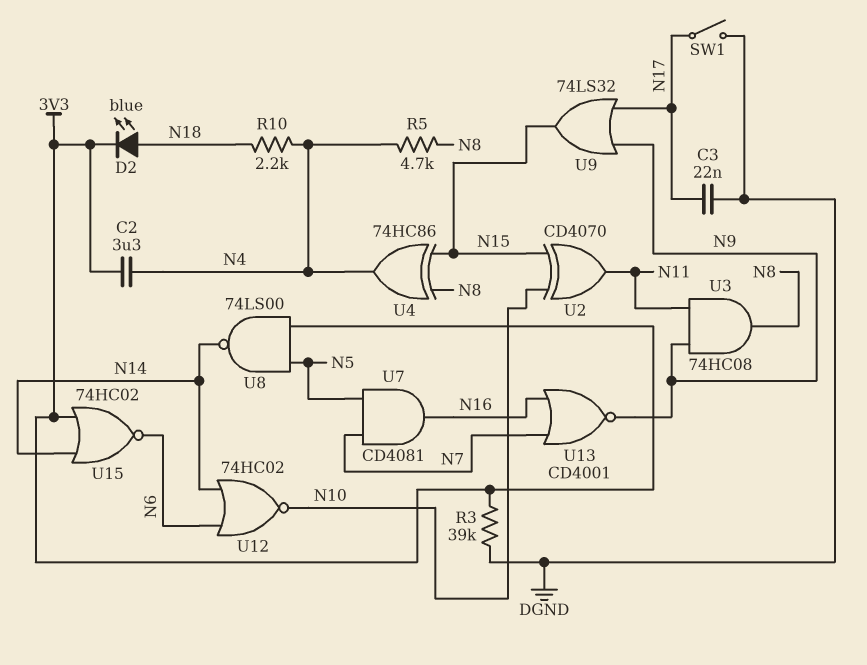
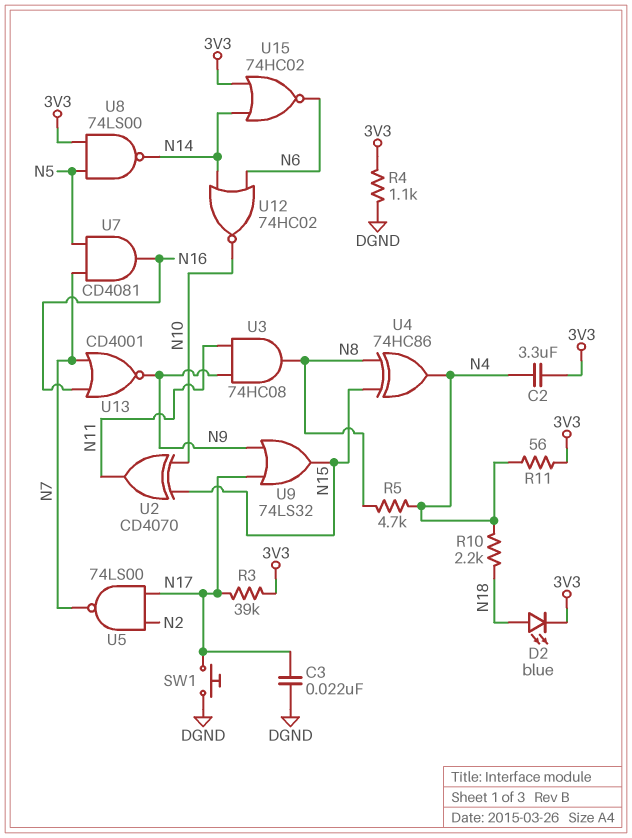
R3: 39k (3V3, DGND) -> 39k (3V3, N17)
R4: none -> 1.1k (3V3, DGND)
R11: none -> 56 (3V3, N4)
SW1: switch (DGND, N17) -> button (DGND, N17)
U5: none -> NAND 74LS00 (in N2, in N17, out N7)

